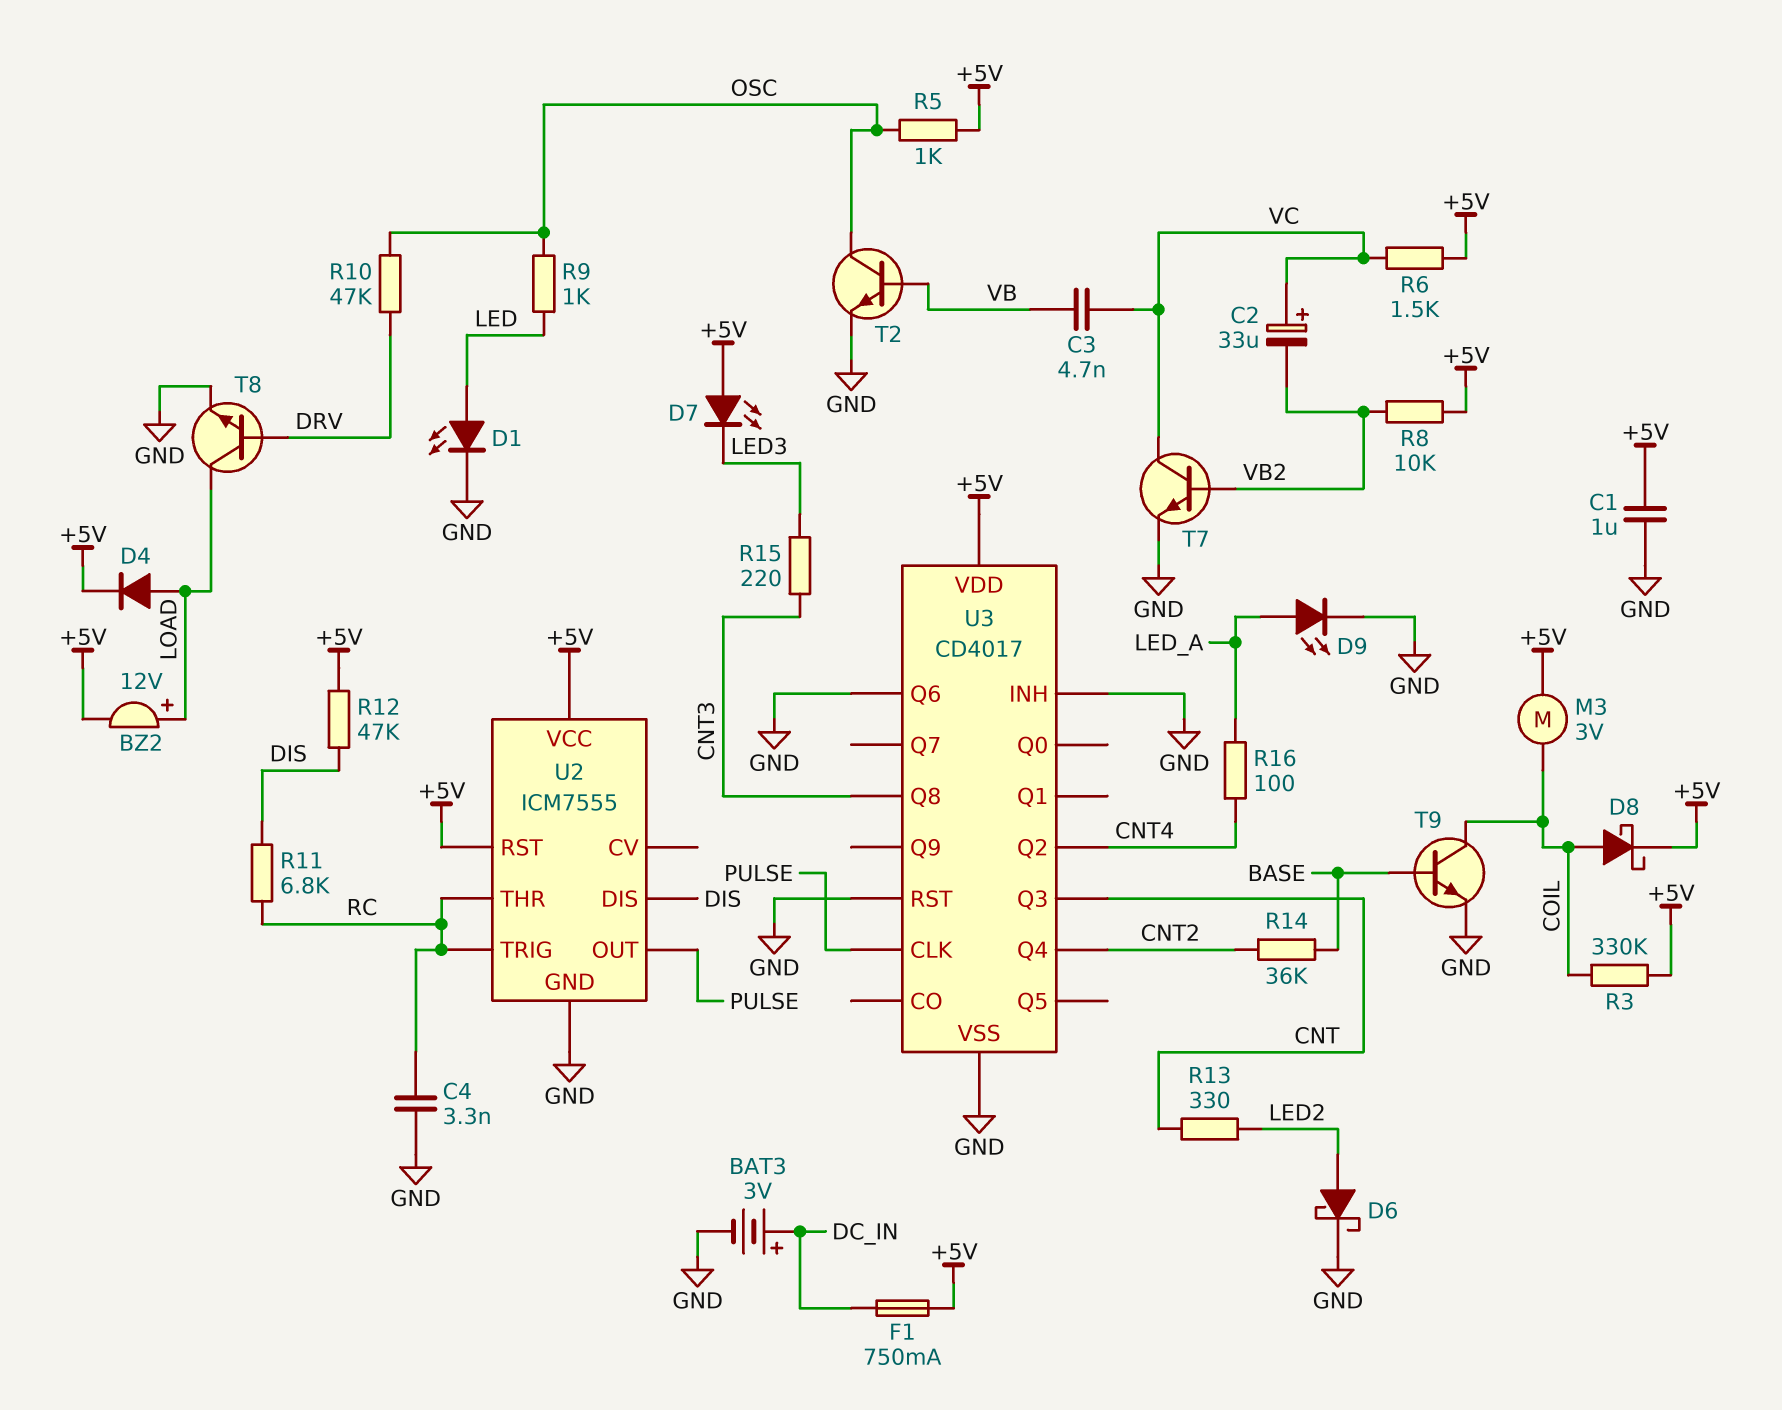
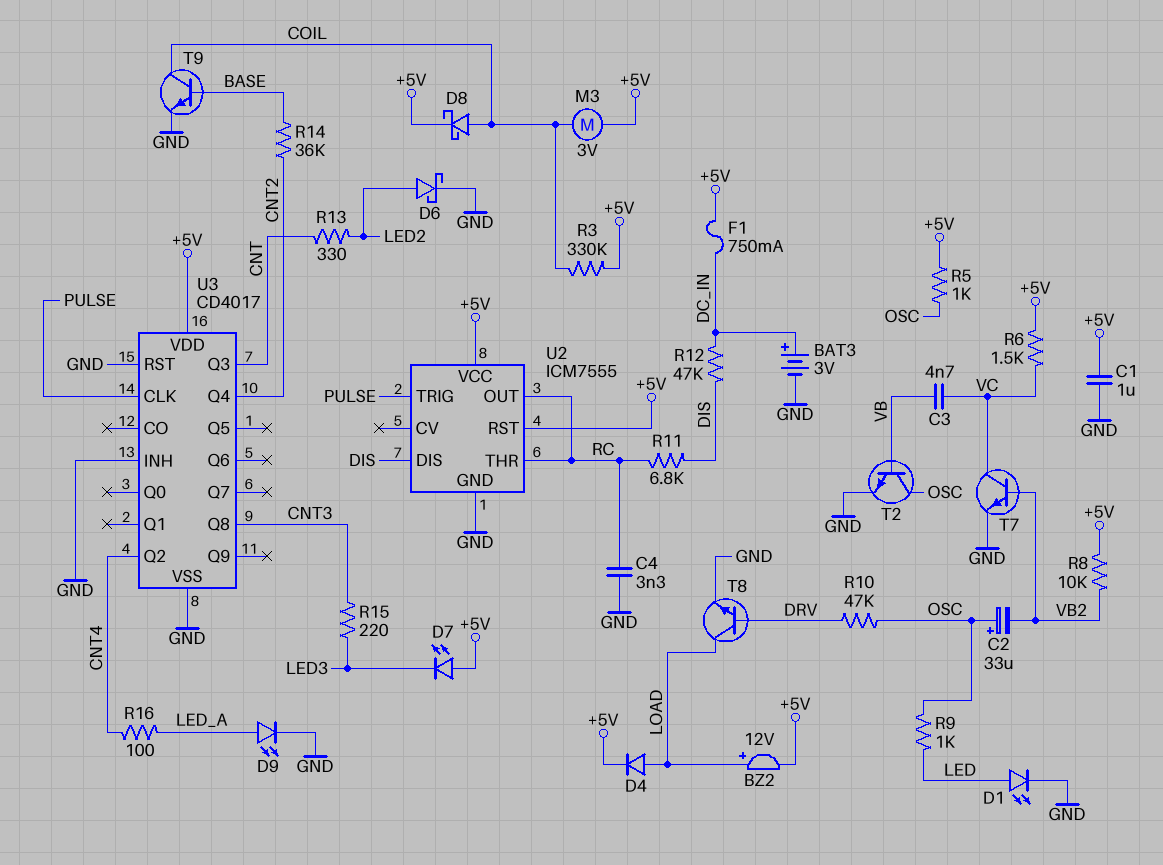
C2: 33uF (plus VC, minus VB2) -> 33uF (plus OSC, minus VB2)
R12: 47k (+5V, DIS) -> 47k (DC_IN, DIS)
U2 pin OUT: PULSE -> RC
U2 pin TRIG: RC -> PULSE
U3 pin Q6: GND -> none

